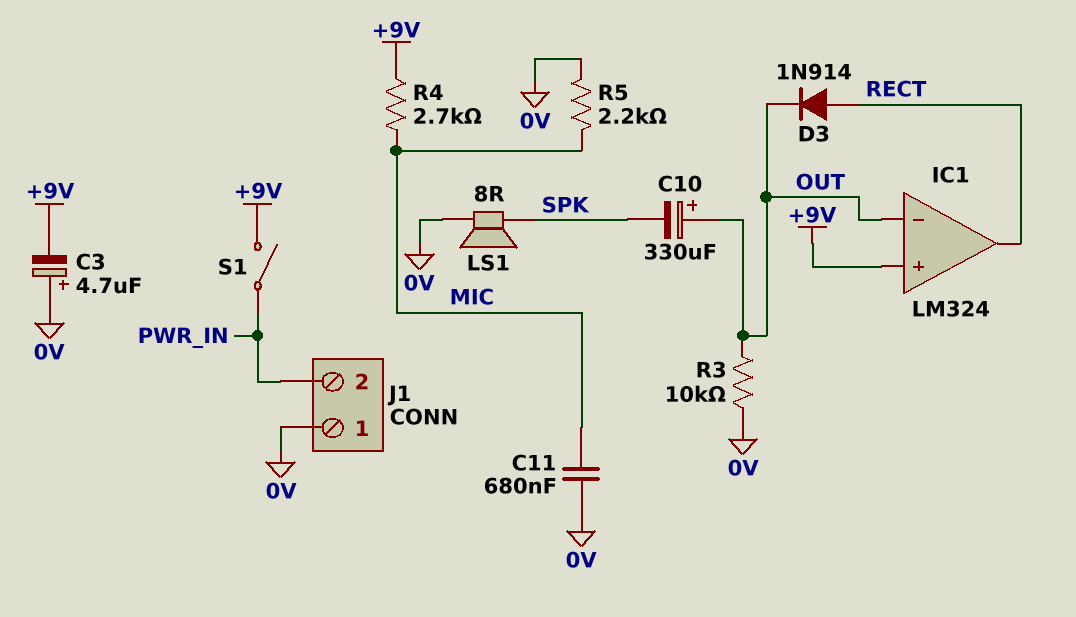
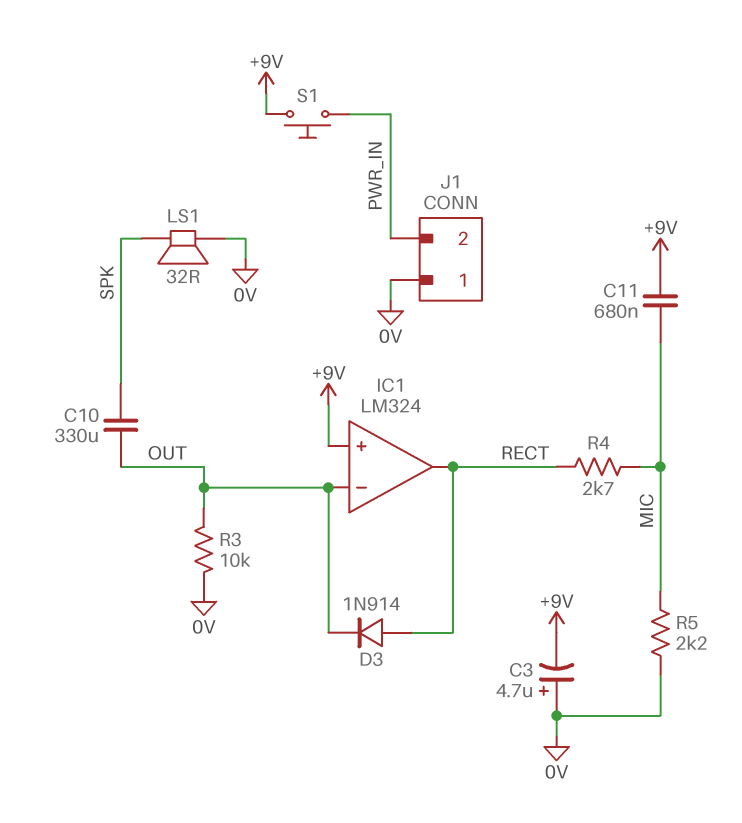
C10: 330uF (plus OUT, minus SPK) -> 330uF (OUT, SPK)
C11: 680nF (0V, MIC) -> 680nF (+9V, MIC)
LS1: speaker 8R (0V, SPK) -> speaker 32R (0V, SPK)
R4: 2.7k (+9V, MIC) -> 2.7k (MIC, RECT)
S1: switch (+9V, PWR_IN) -> button (+9V, PWR_IN)

